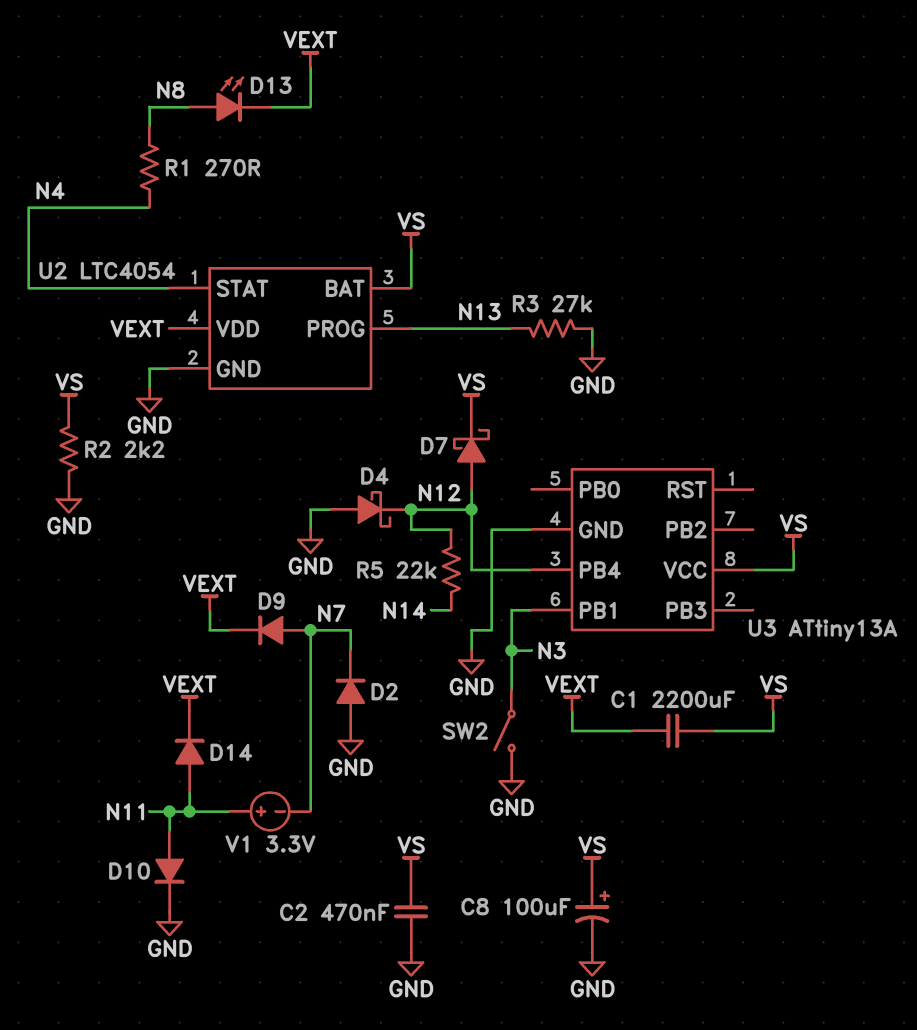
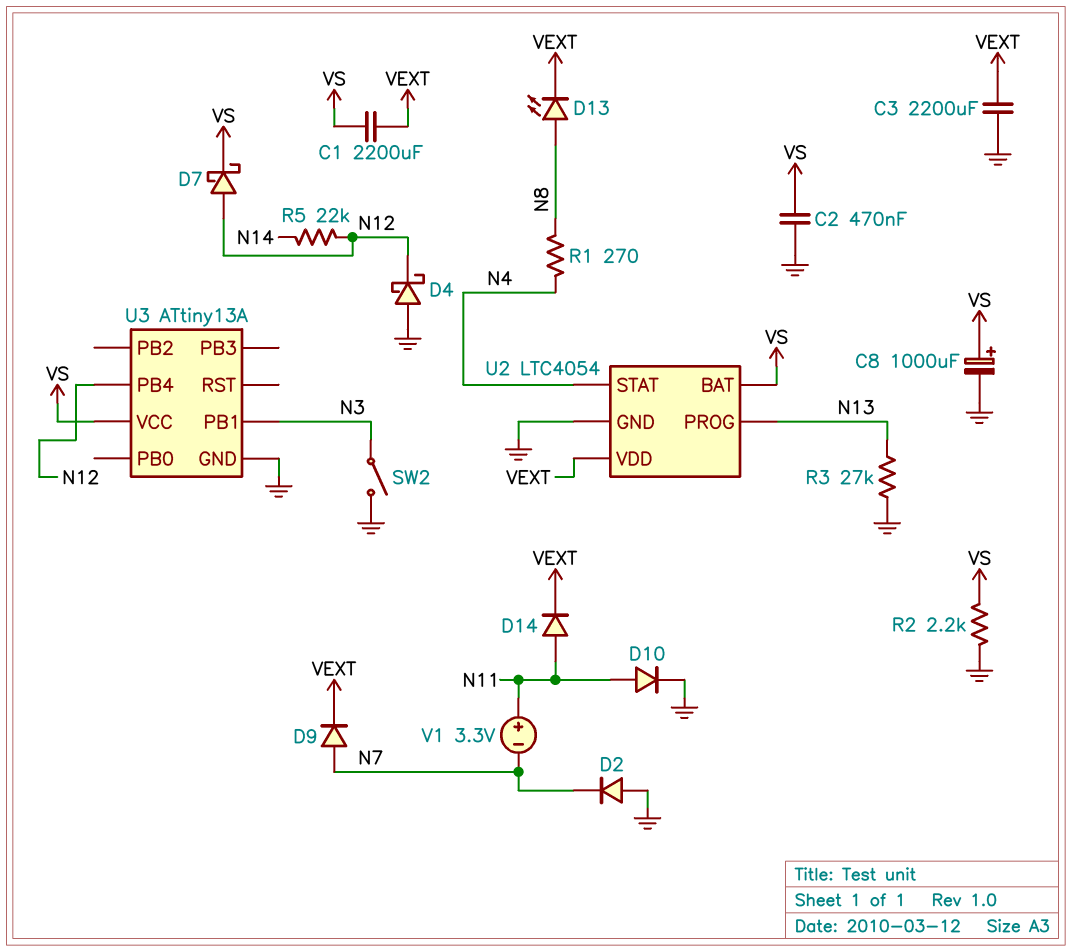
C3: none -> 2200uF (GND, VEXT)
C8: 100uF (plus VS, minus GND) -> 1000uF (plus VS, minus GND)

